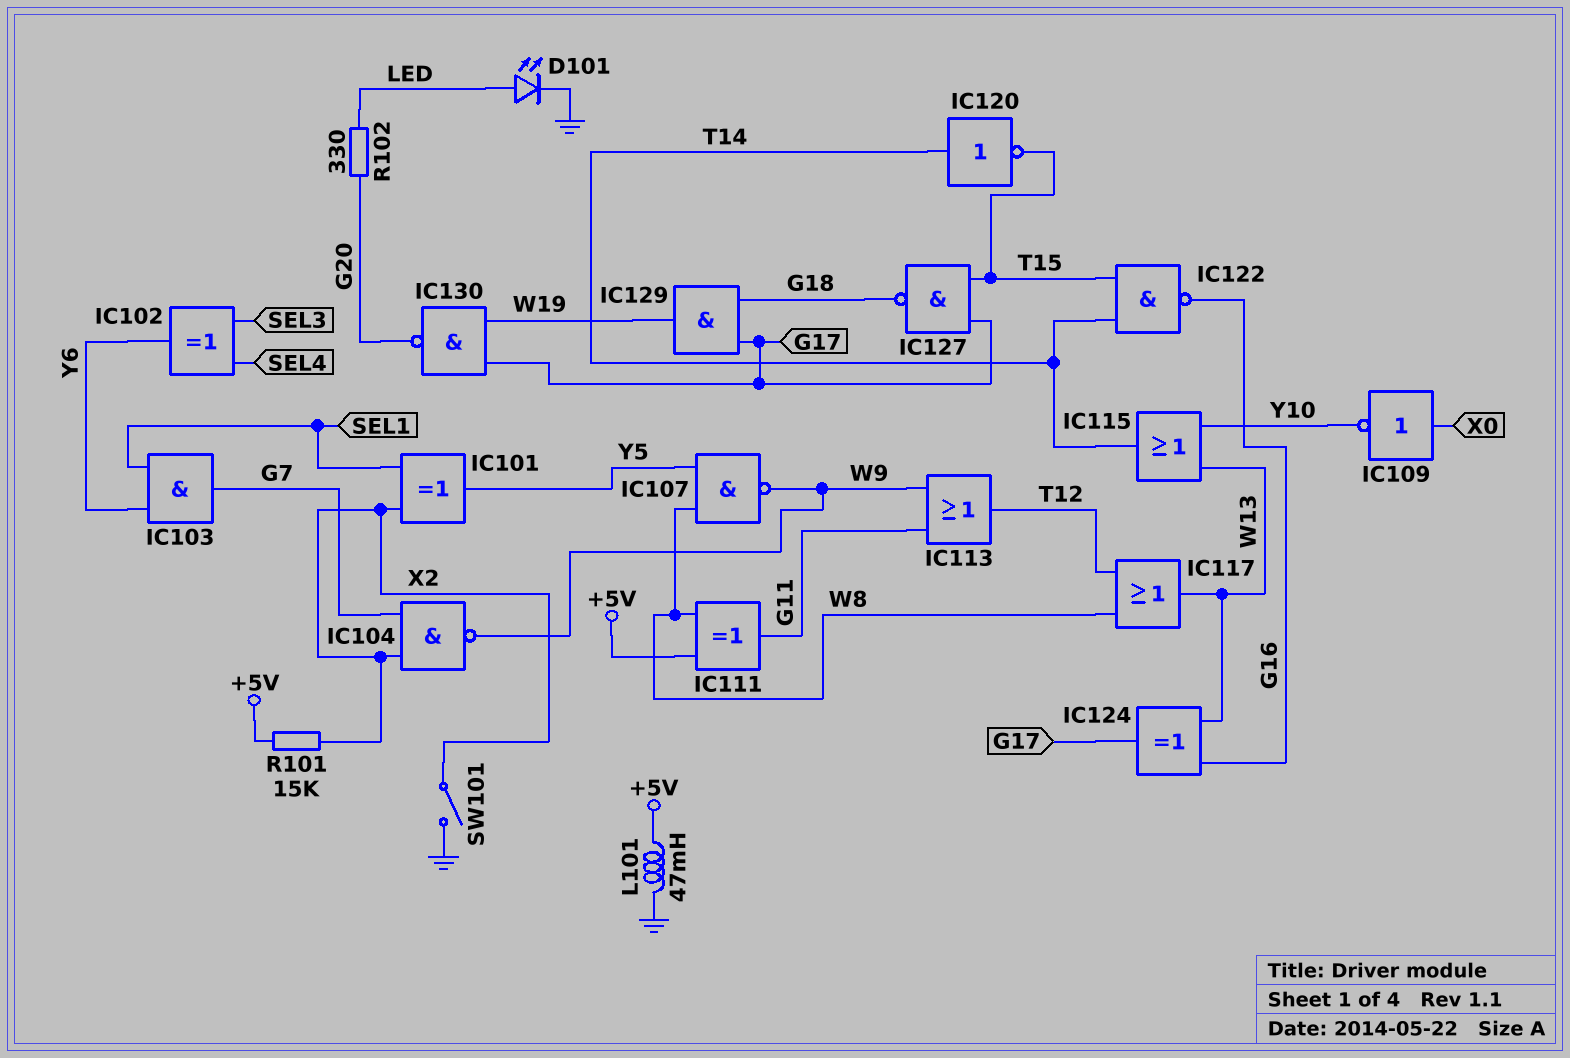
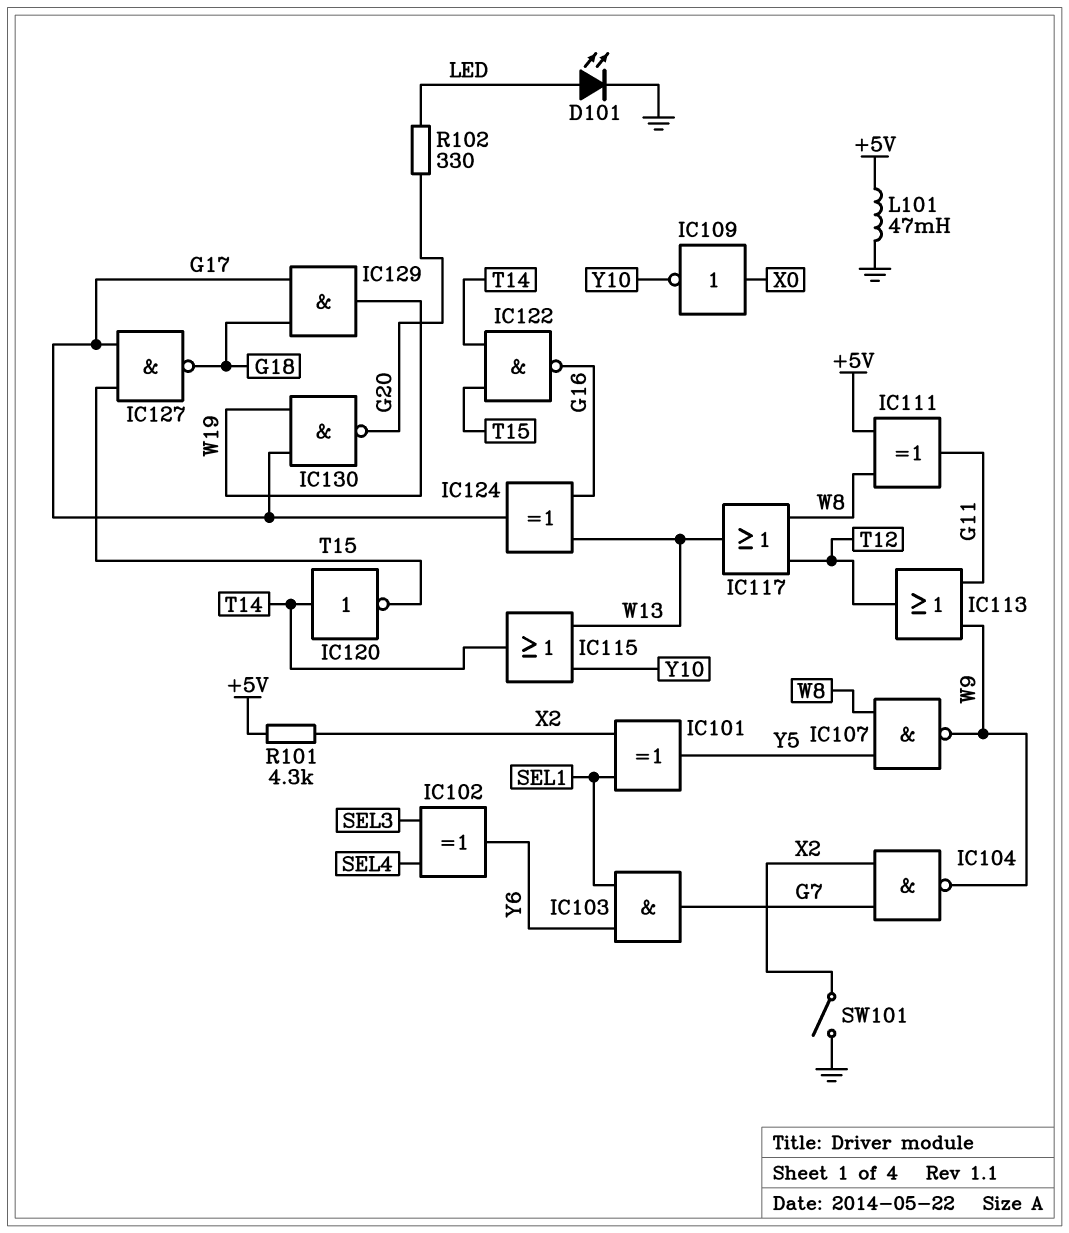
R101: 15k (+5V, X2) -> 4.3k (+5V, X2)

